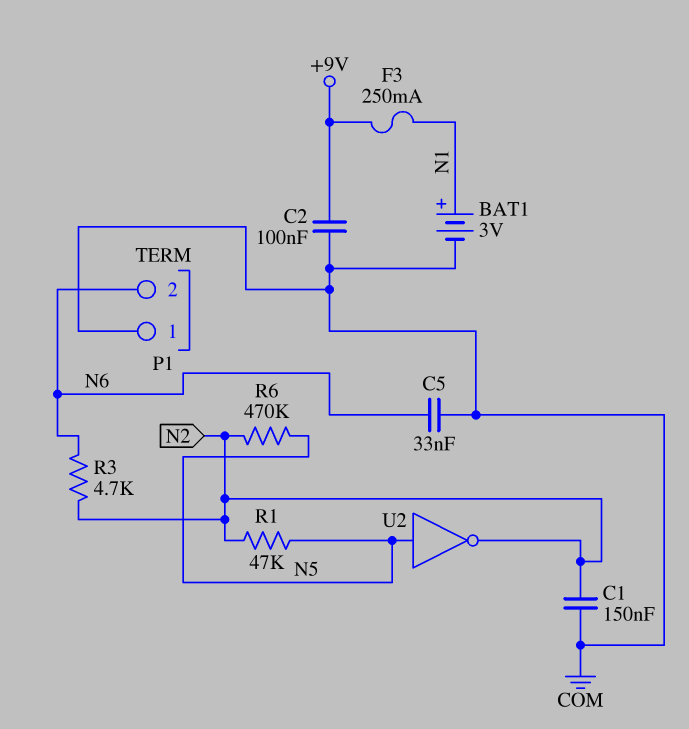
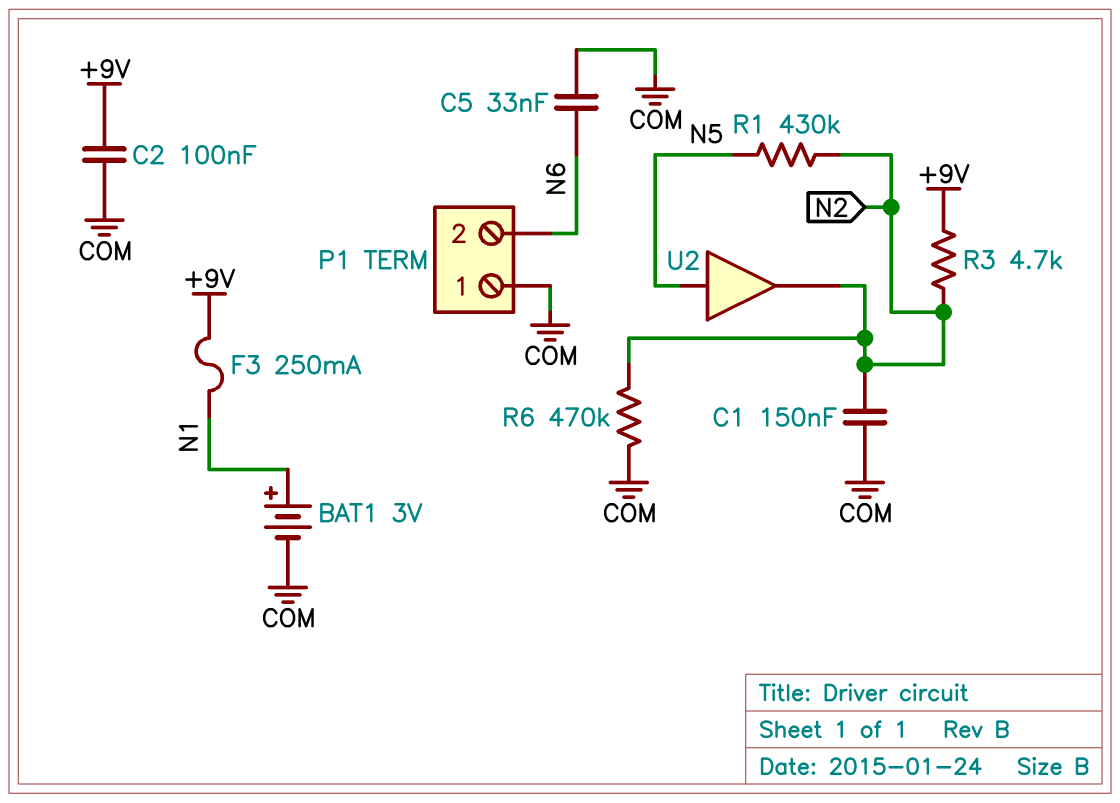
R1: 47k (N2, N5) -> 430k (N2, N5)
R3: 4.7k (N2, N6) -> 4.7k (+9V, N2)
R6: 470k (N2, N5) -> 470k (COM, N2)
U2: NOT (in N5, out N2) -> buffer (in N5, out N2)

